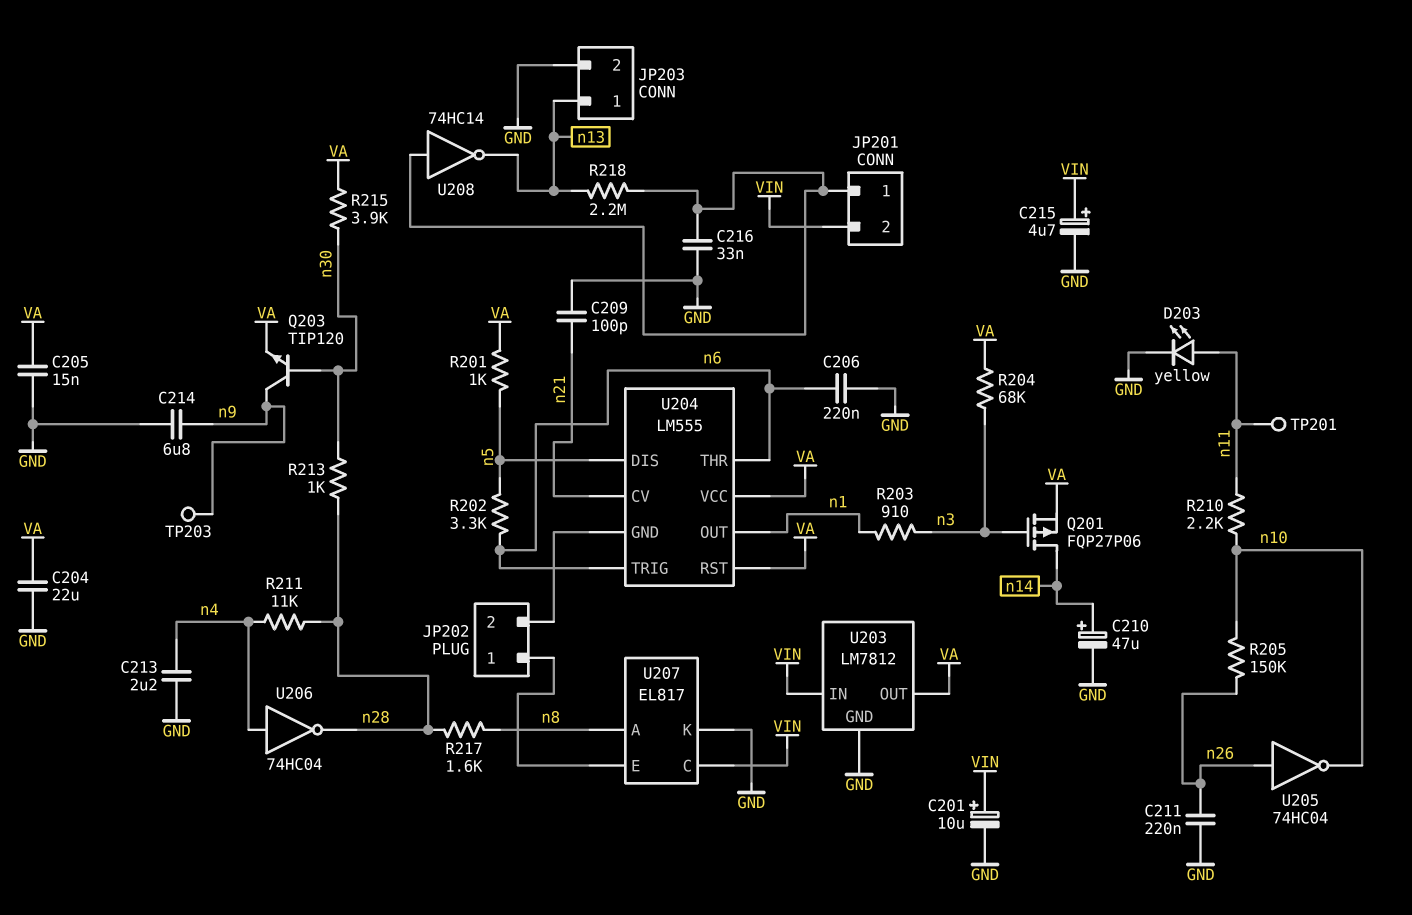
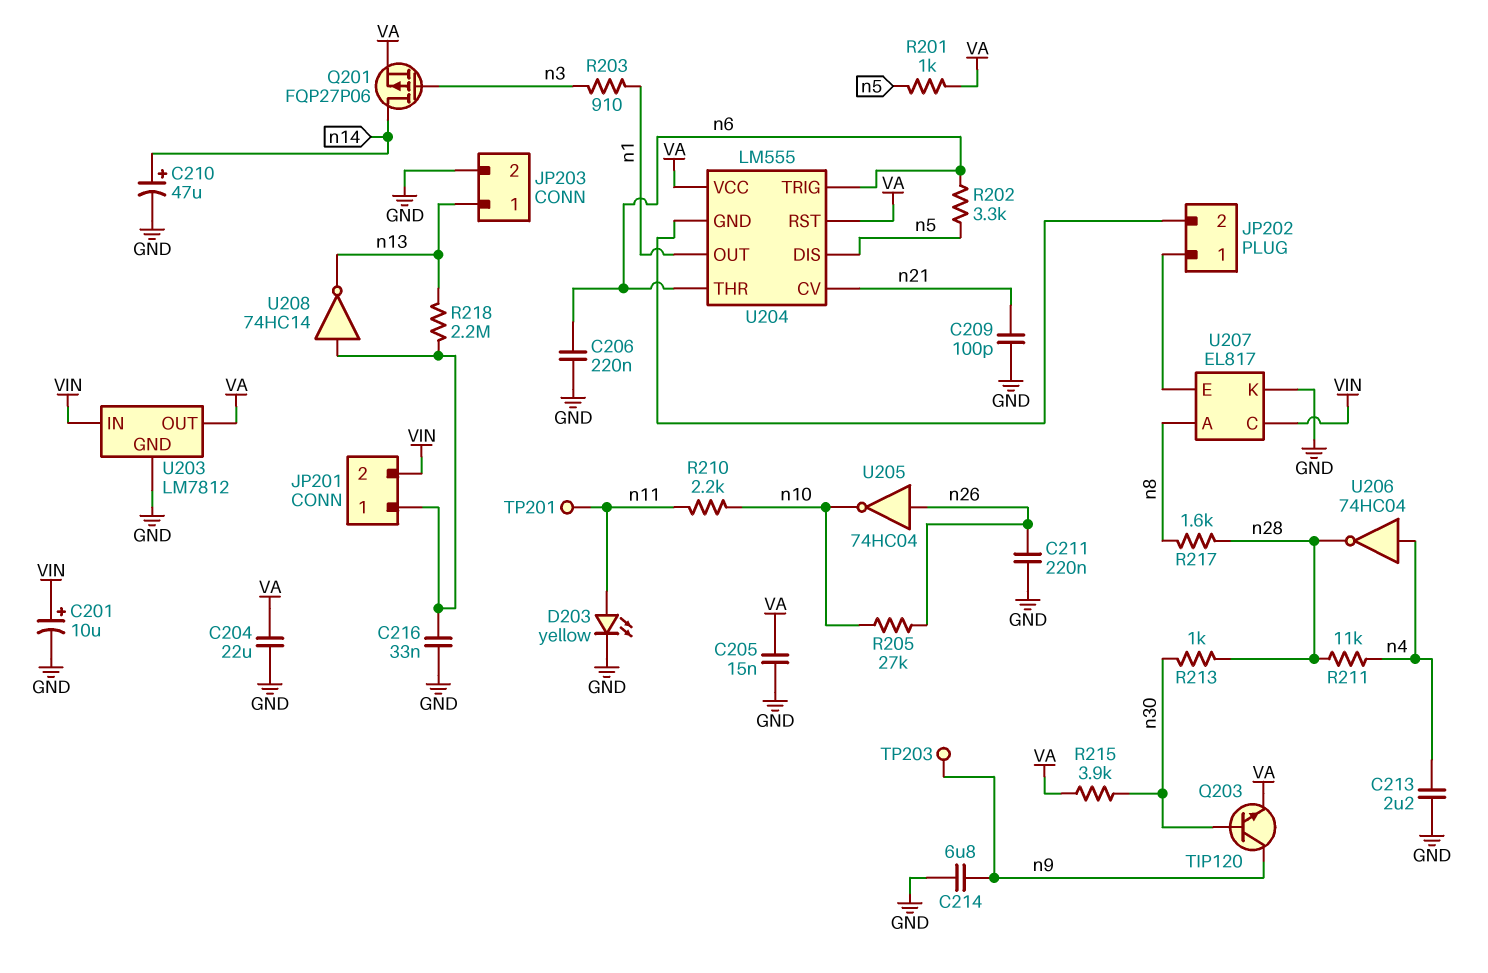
C215: 4.7uF (plus VIN, minus GND) -> none
R204: 68k (VA, n3) -> none
R205: 150k (n10, n26) -> 27k (n10, n26)

